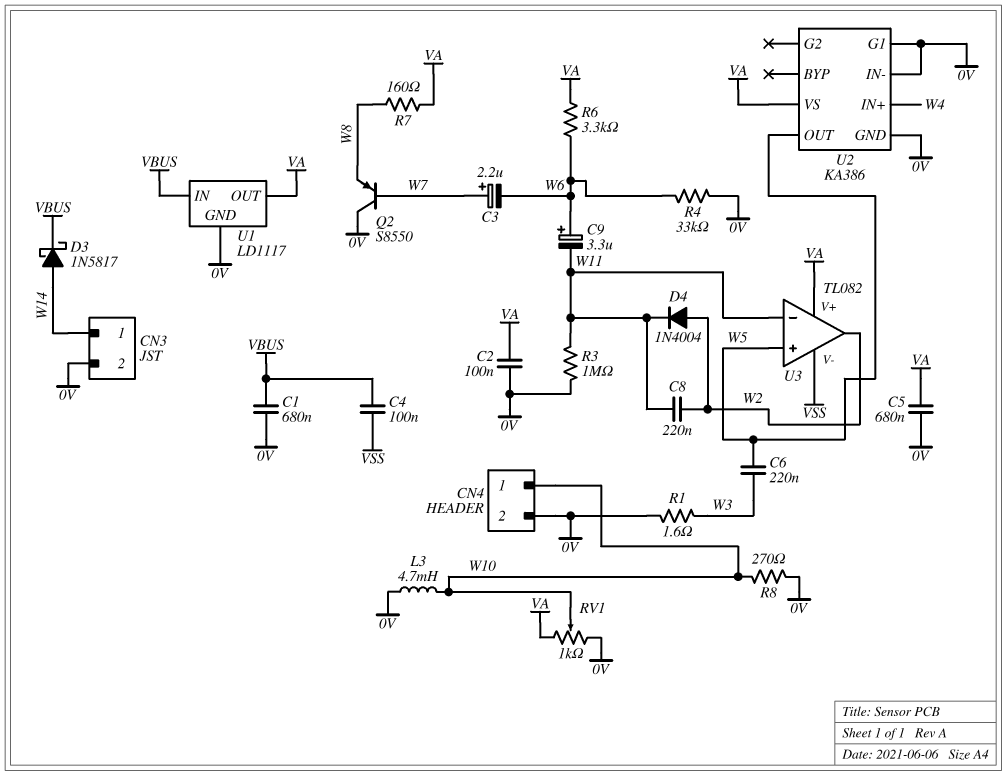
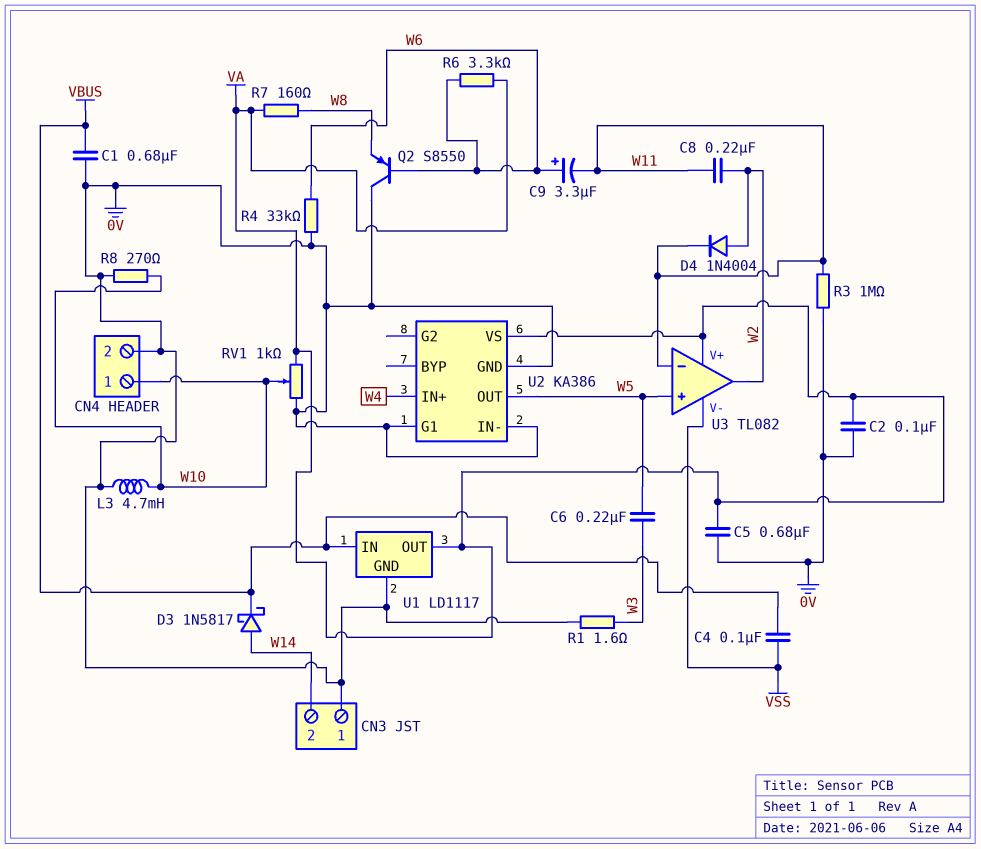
C3: 2.2uF (plus W7, minus W6) -> none
CN3 pin 1: W14 -> 0V
CN3 pin 2: 0V -> W14
Q2: PNP S8550 (B W7, C 0V, E W8) -> PNP S8550 (B W6, C 0V, E W8)

